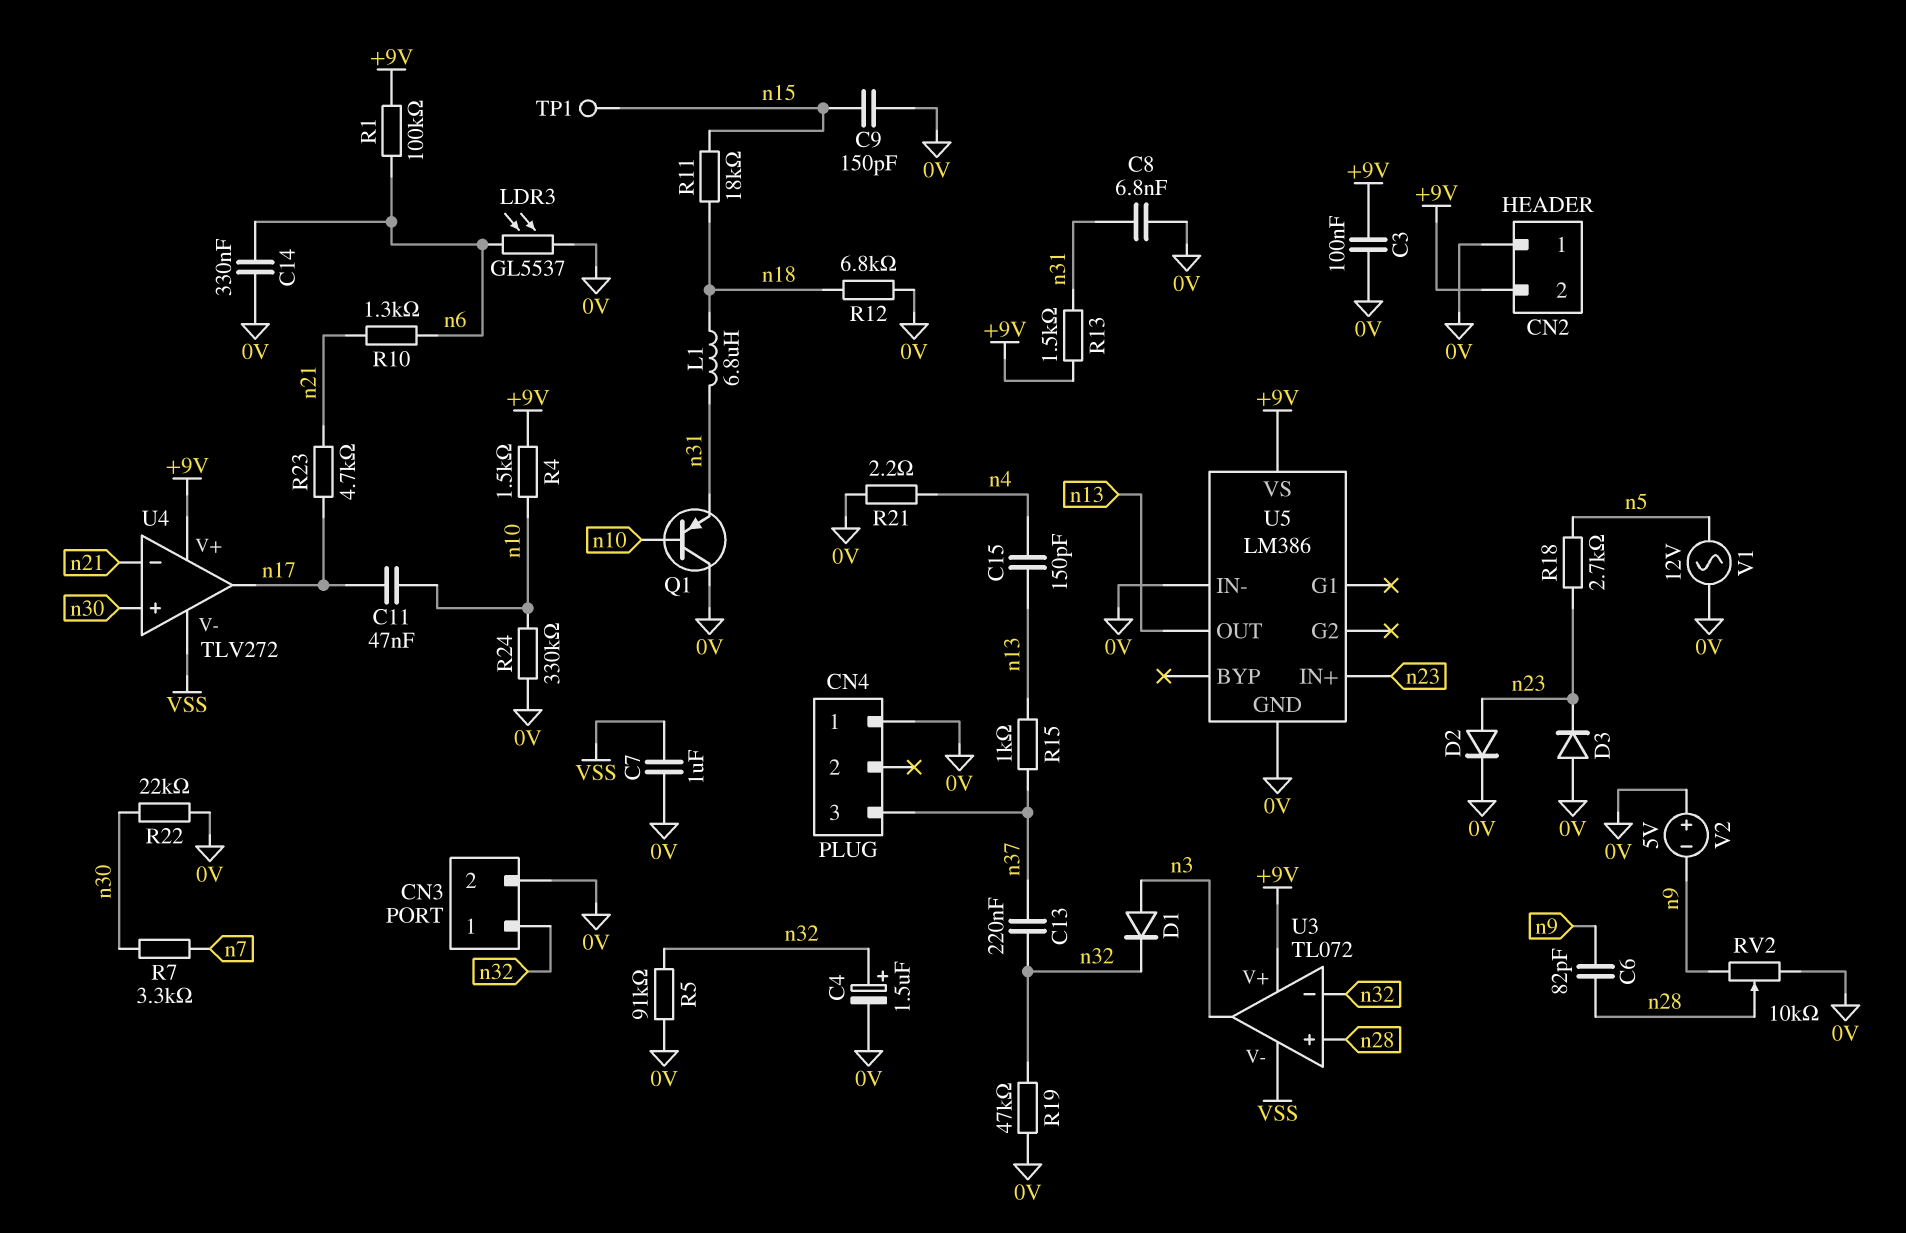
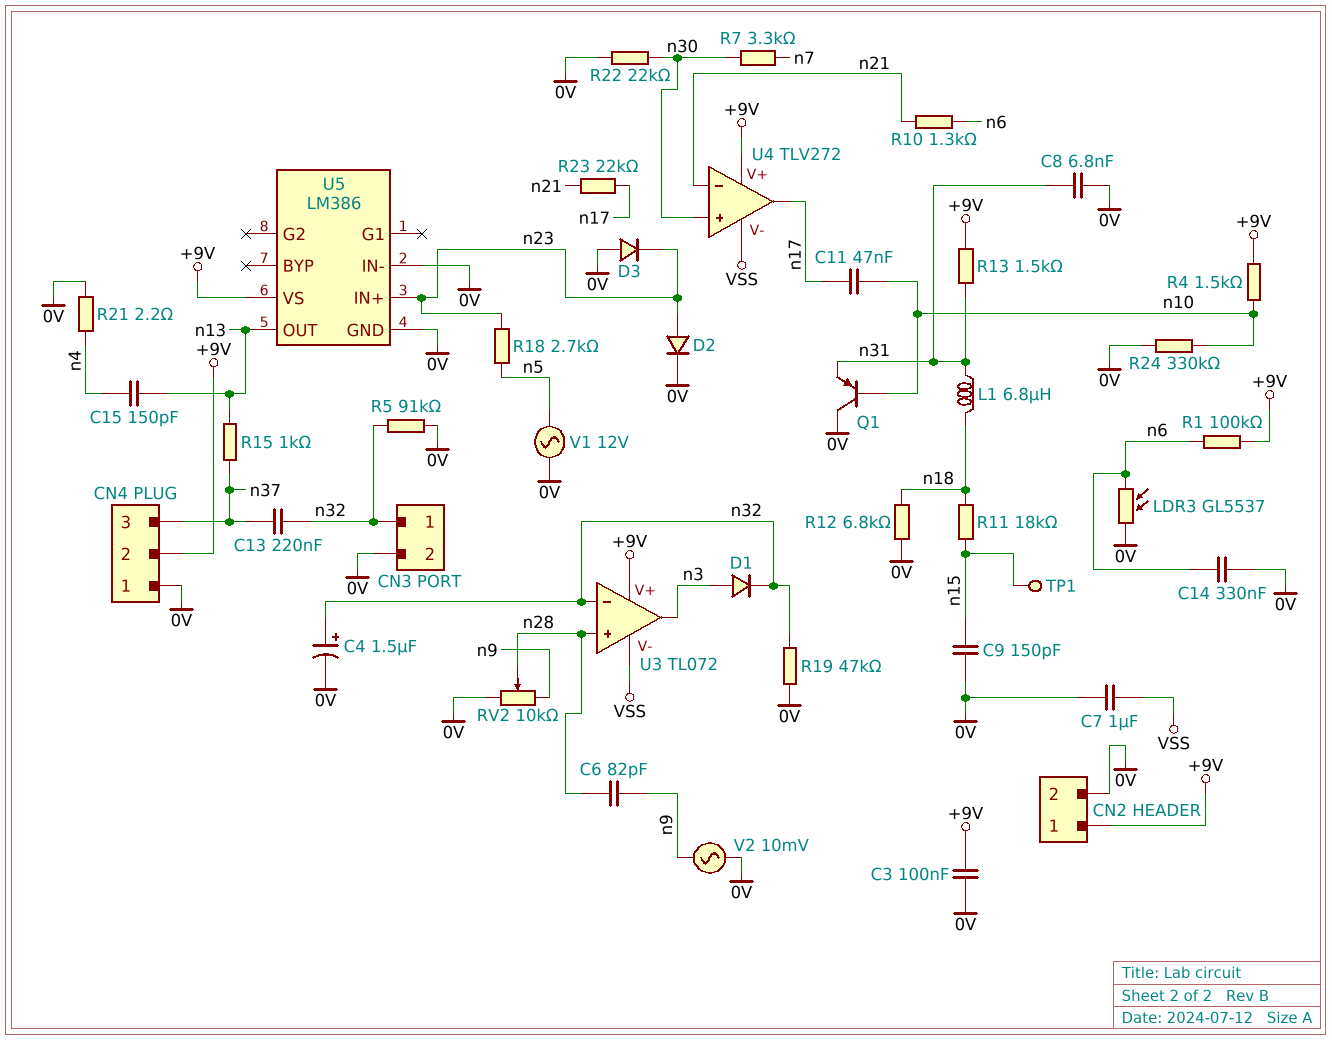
CN2 pin 1: 0V -> +9V
CN2 pin 2: +9V -> 0V
CN4 pin 2: none -> +9V
R23: 4.7k (n17, n21) -> 22k (n17, n21)
V2: 5V (plus 0V, minus n9) -> AC 10mV (0V, n9)

